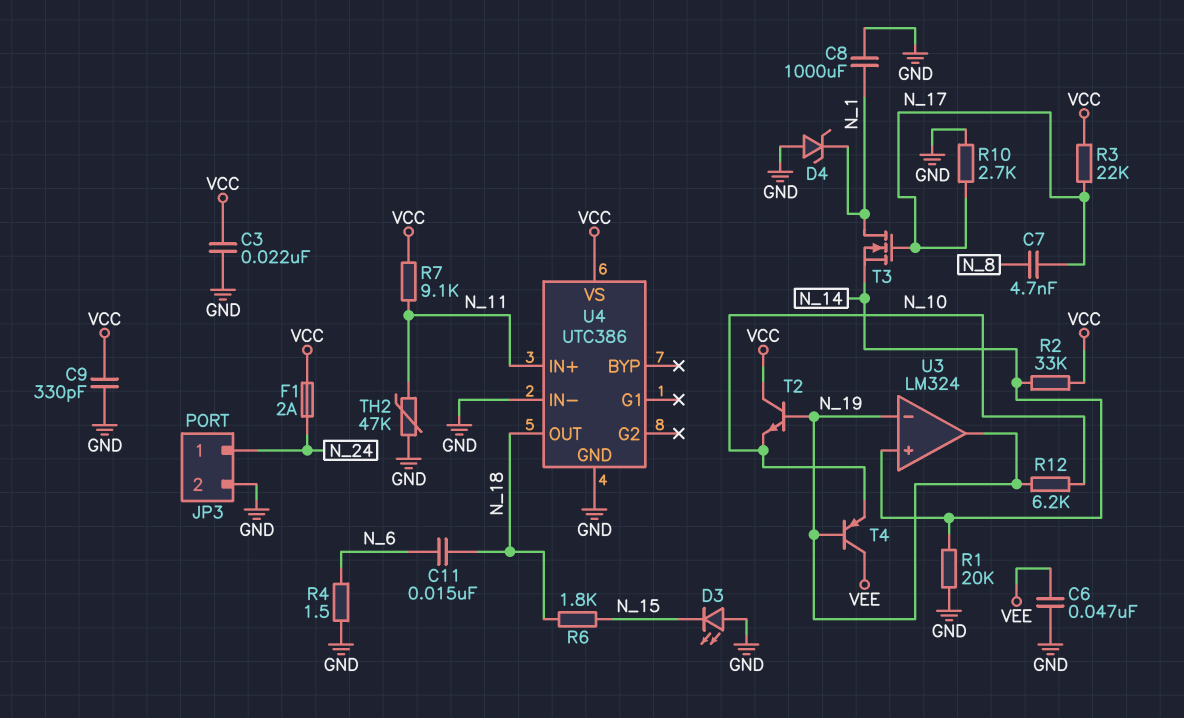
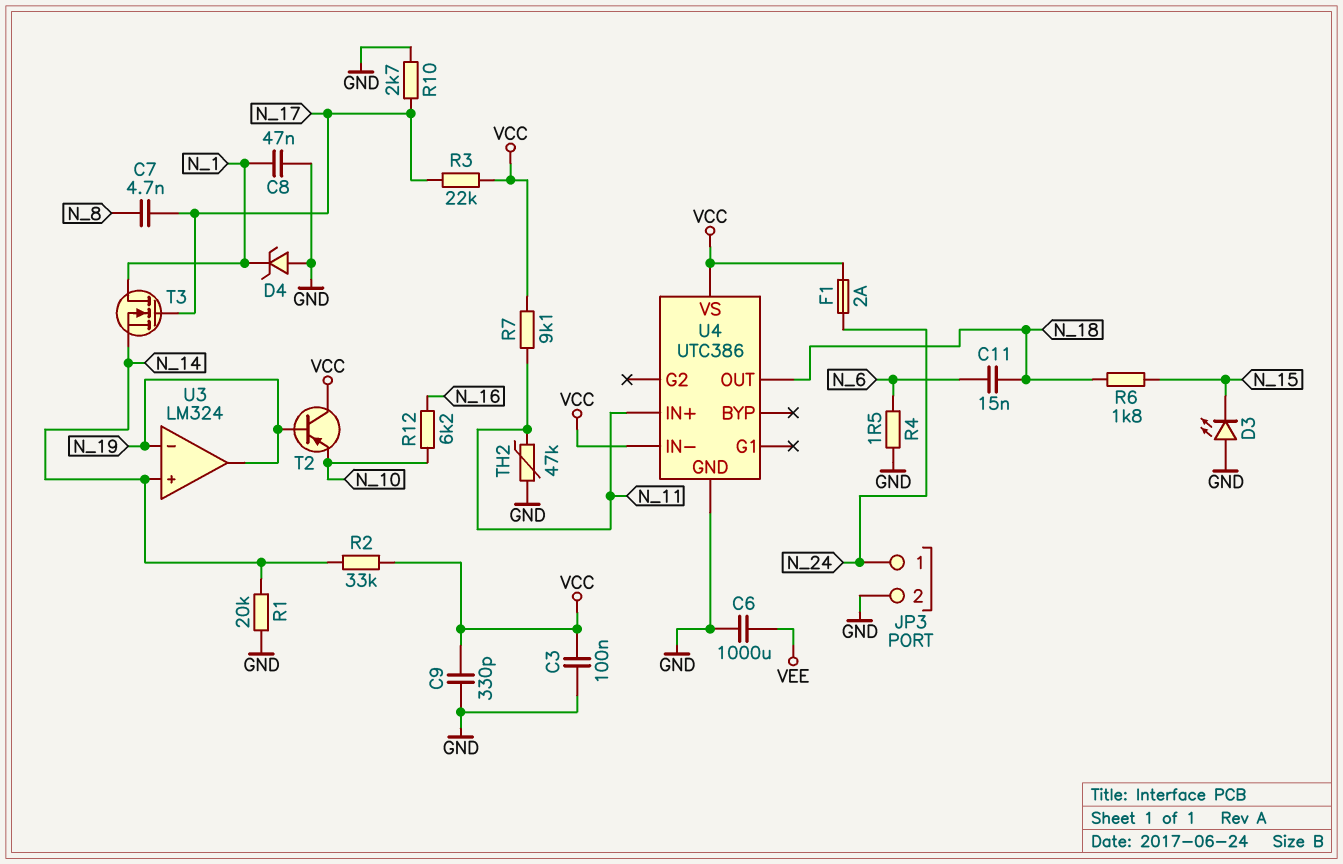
C3: 22nF (GND, VCC) -> 100nF (GND, VCC)
C6: 47nF (GND, VEE) -> 1000uF (GND, VEE)
C8: 1000uF (GND, N_1) -> 47nF (GND, N_1)
R12: 6.2k (N_10, N_19) -> 6.2k (N_10, N_16)
T2: NPN (B N_19, C VCC, E N_10) -> PNP (B N_19, C VCC, E N_10)
T4: PNP (B N_19, C VEE, E N_10) -> none
U4 pin IN-: GND -> VCC

